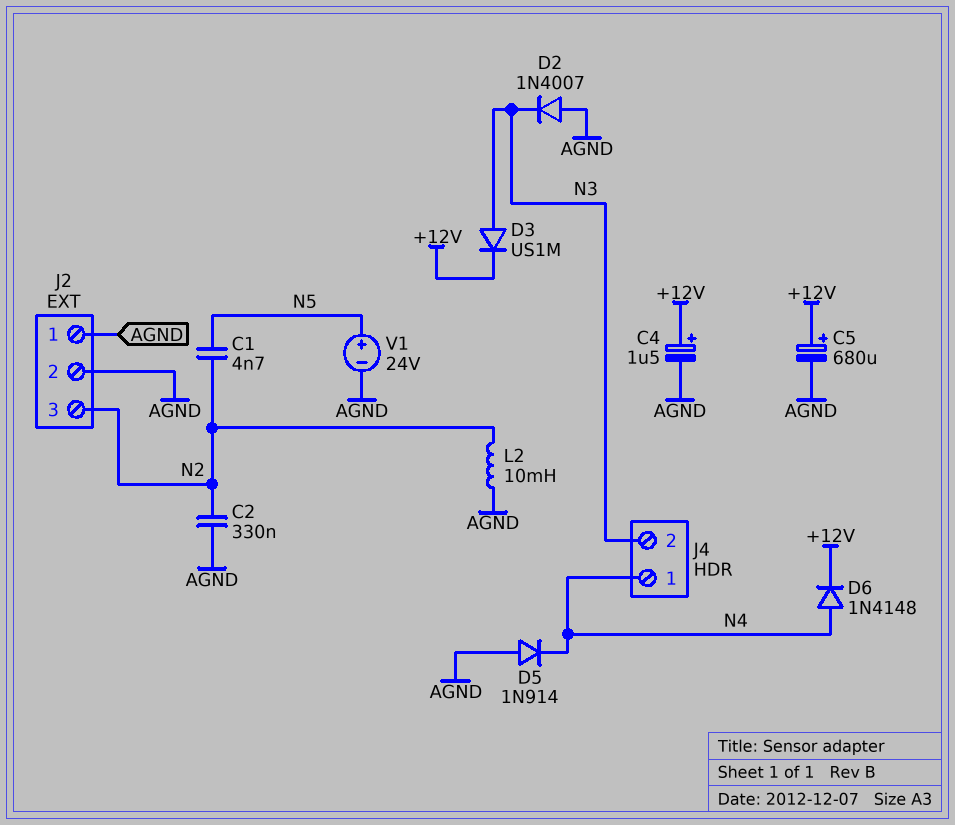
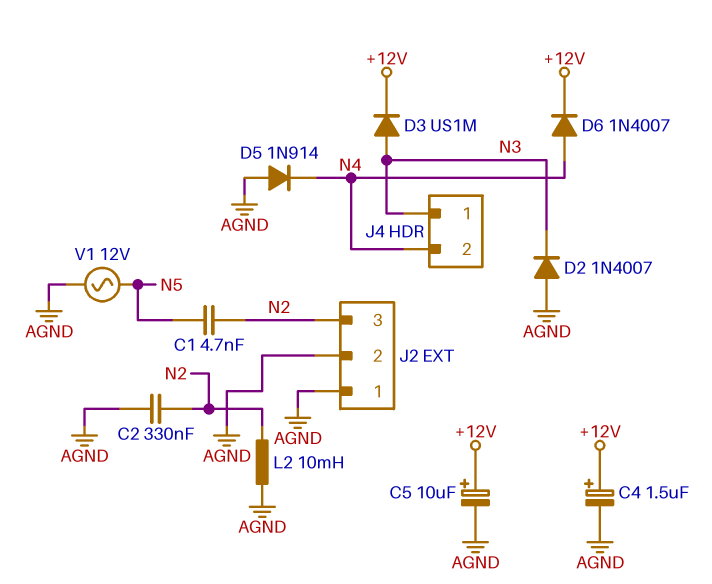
C5: 680uF (plus +12V, minus AGND) -> 10uF (plus +12V, minus AGND)
D6: diode 1N4148 (A N4, K +12V) -> diode 1N4007 (A N4, K +12V)
J4 pin 1: N4 -> N3
J4 pin 2: N3 -> N4
V1: 24V (plus N5, minus AGND) -> AC 12V (AGND, N5)

